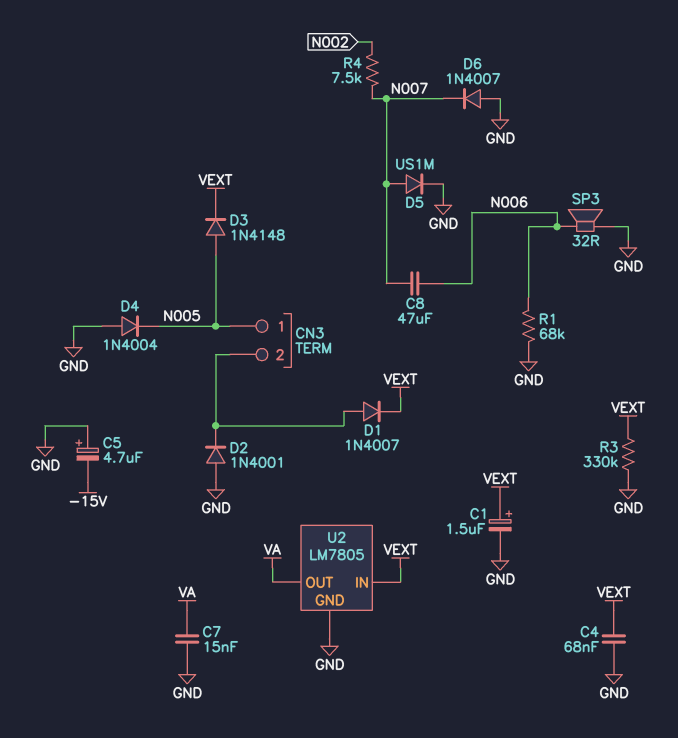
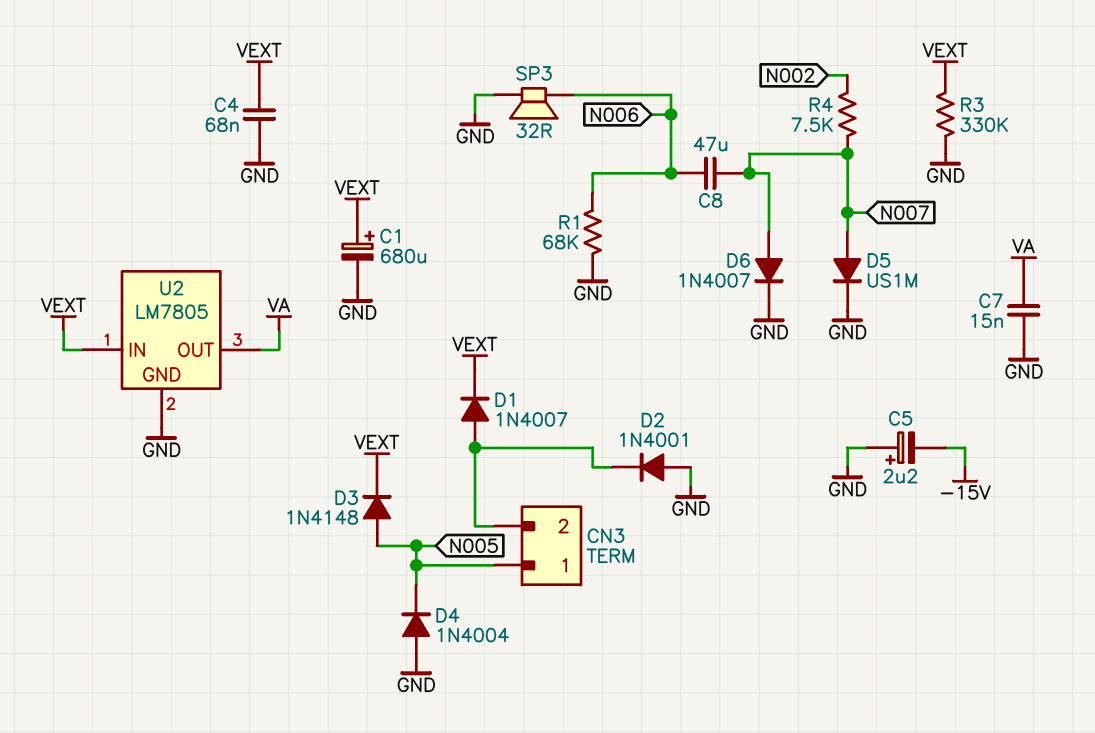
C1: 1.5uF (plus VEXT, minus GND) -> 680uF (plus VEXT, minus GND)
C5: 4.7uF (plus GND, minus -15V) -> 2.2uF (plus GND, minus -15V)
D6: diode 1N4007 (A GND, K N007) -> diode 1N4007 (A N007, K GND)

